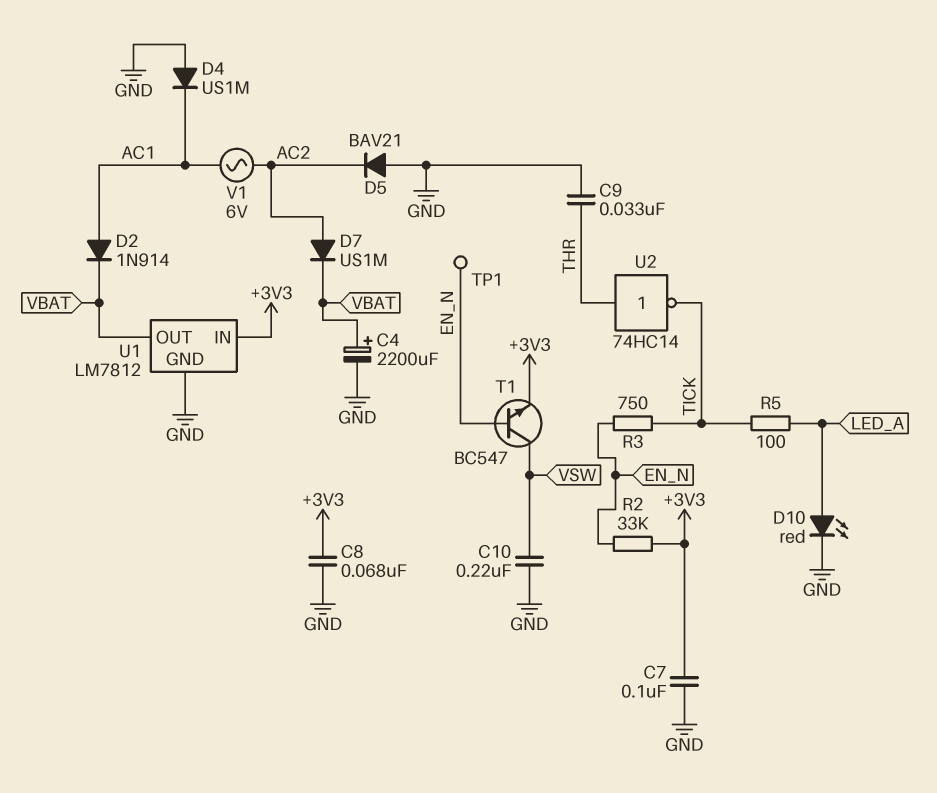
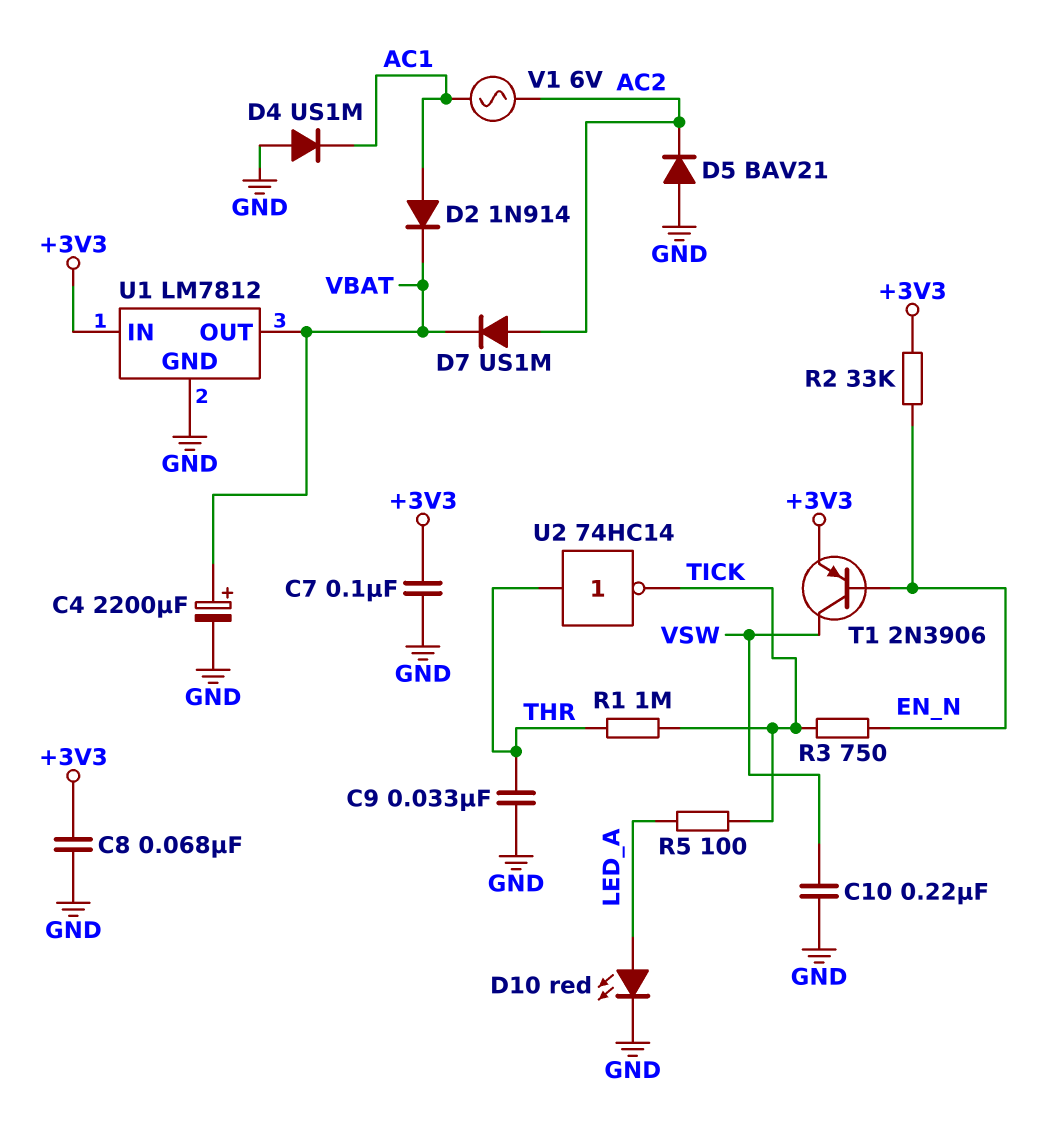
R1: none -> 1M (THR, TICK)
T1: NPN BC547 (B EN_N, C VSW, E +3V3) -> PNP 2N3906 (B EN_N, C VSW, E +3V3)
TP1: test point (EN_N) -> none

